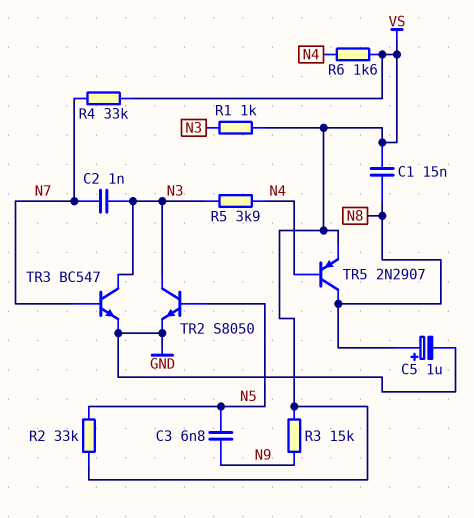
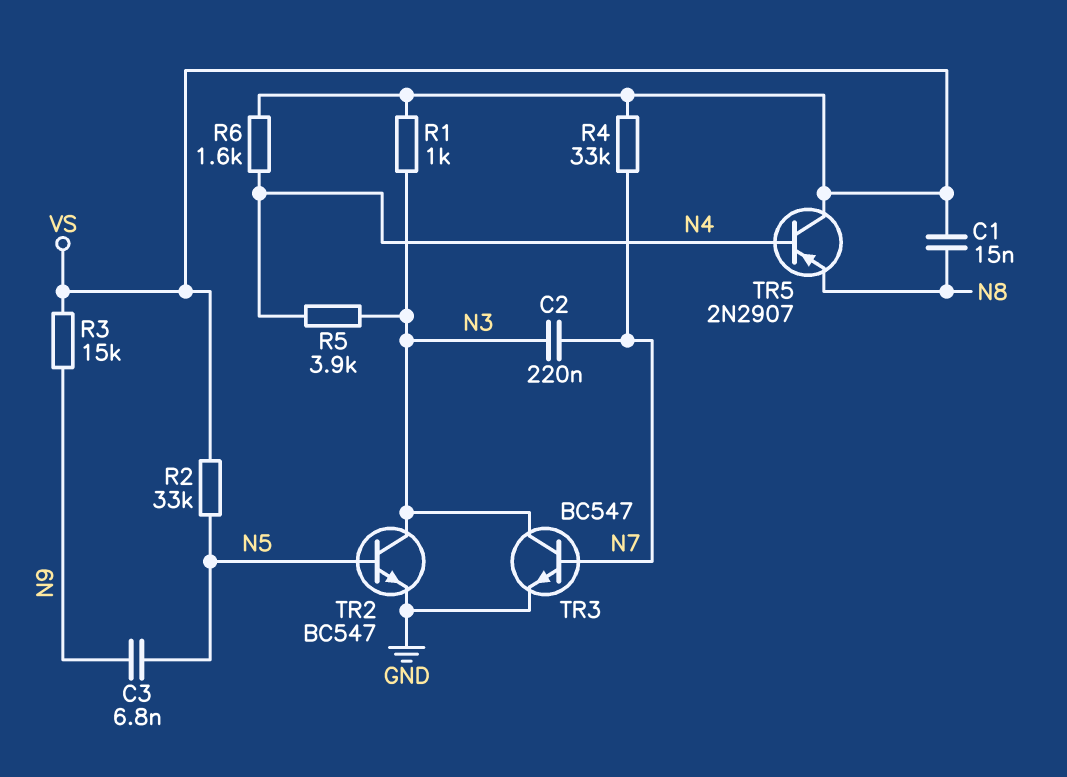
C2: 1nF (N3, N7) -> 220nF (N3, N7)
C5: 1uF (plus N8, minus GND) -> none
TR2: NPN S8050 (B N5, C N3, E GND) -> NPN BC547 (B N5, C N3, E GND)
TR5: PNP 2N2907 (B N4, C N8, E VS) -> PNP 2N2907 (B N4, C VS, E N8)

